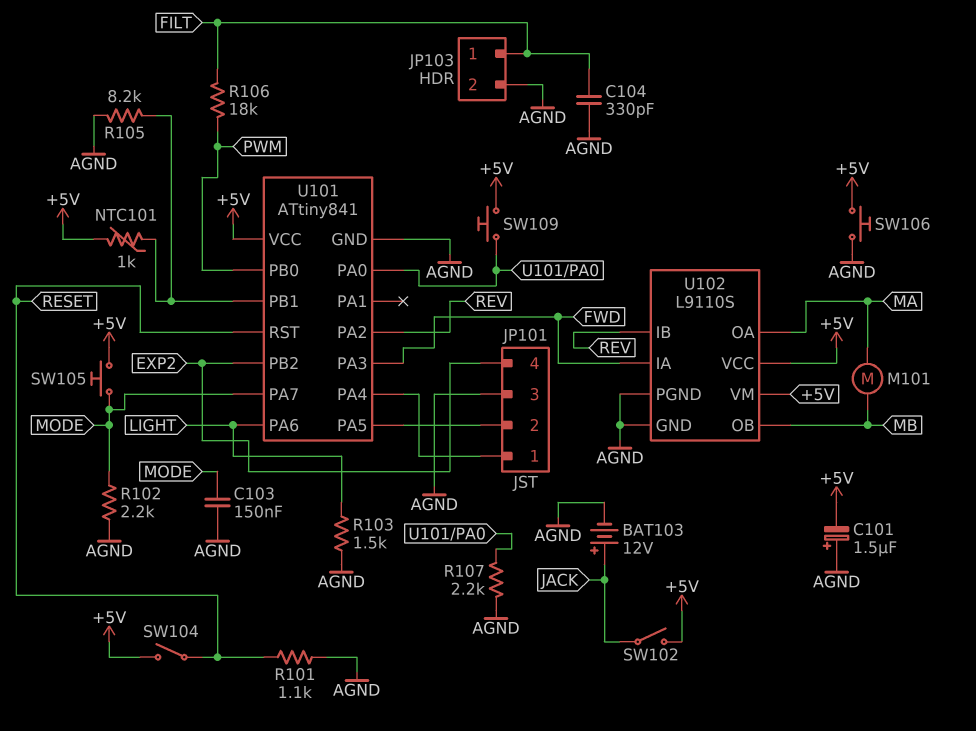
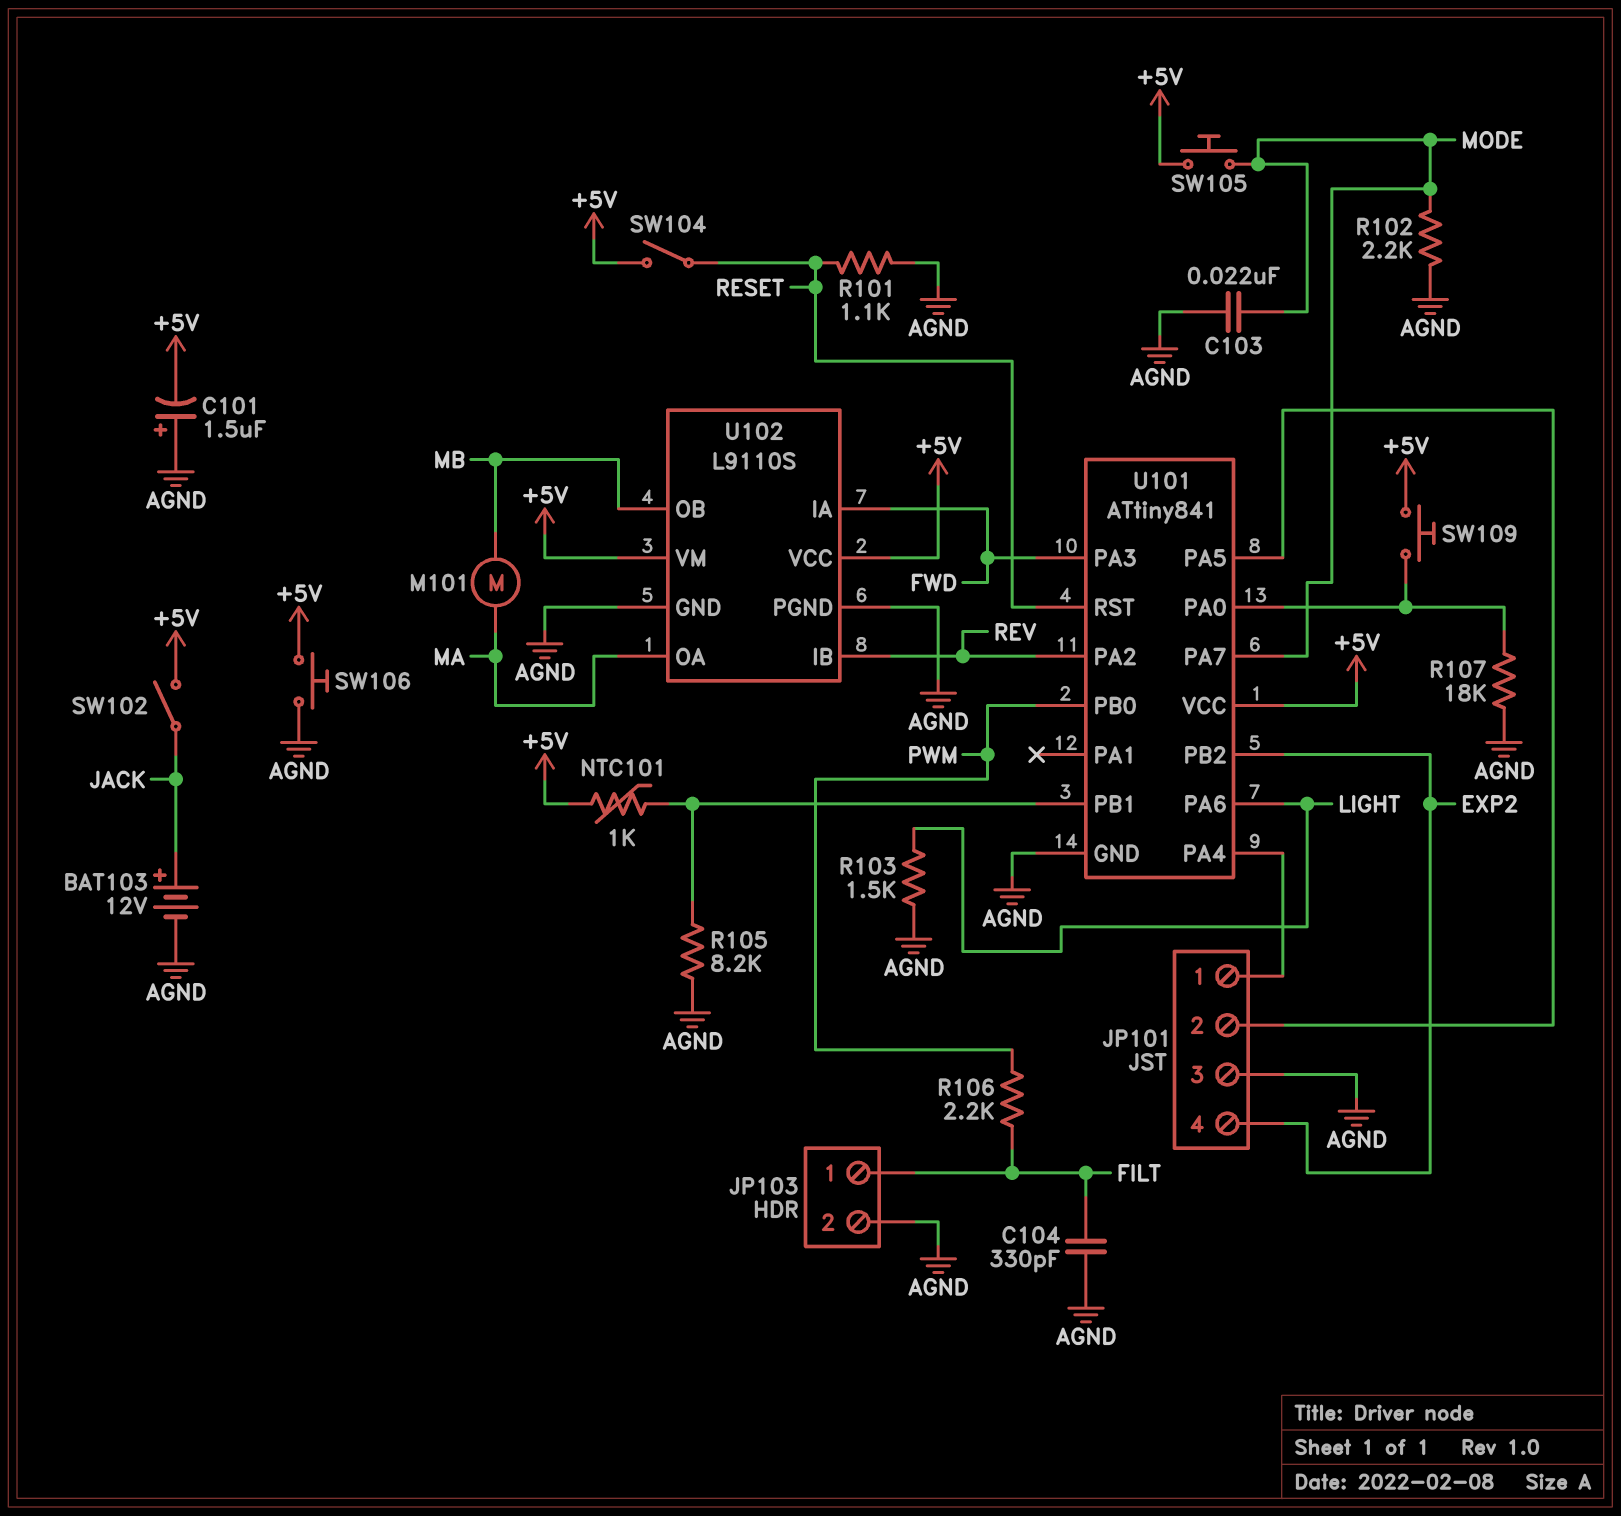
C103: 150nF (AGND, MODE) -> 22nF (AGND, MODE)
R106: 18k (FILT, PWM) -> 2.2k (FILT, PWM)
R107: 2.2k (AGND, U101/PA0) -> 18k (AGND, U101/PA0)

